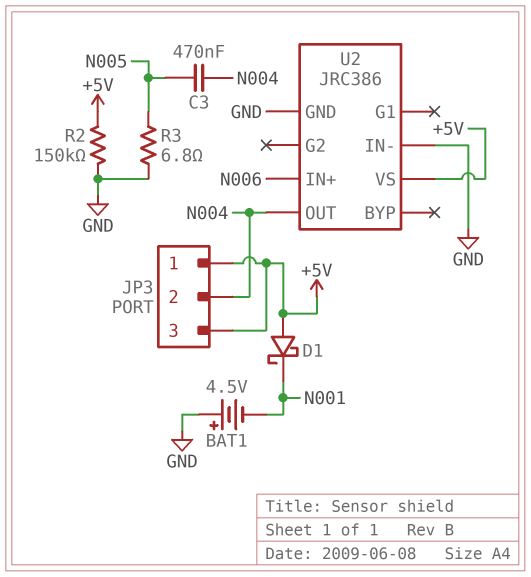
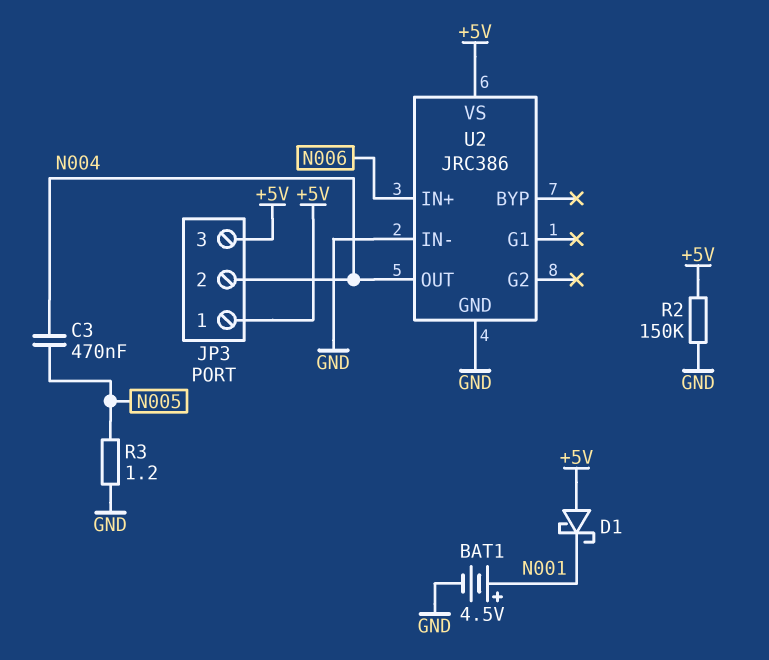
BAT1: 4.5V (plus GND, minus N001) -> 4.5V (plus N001, minus GND)
R3: 6.8 (GND, N005) -> 1.2 (GND, N005)

